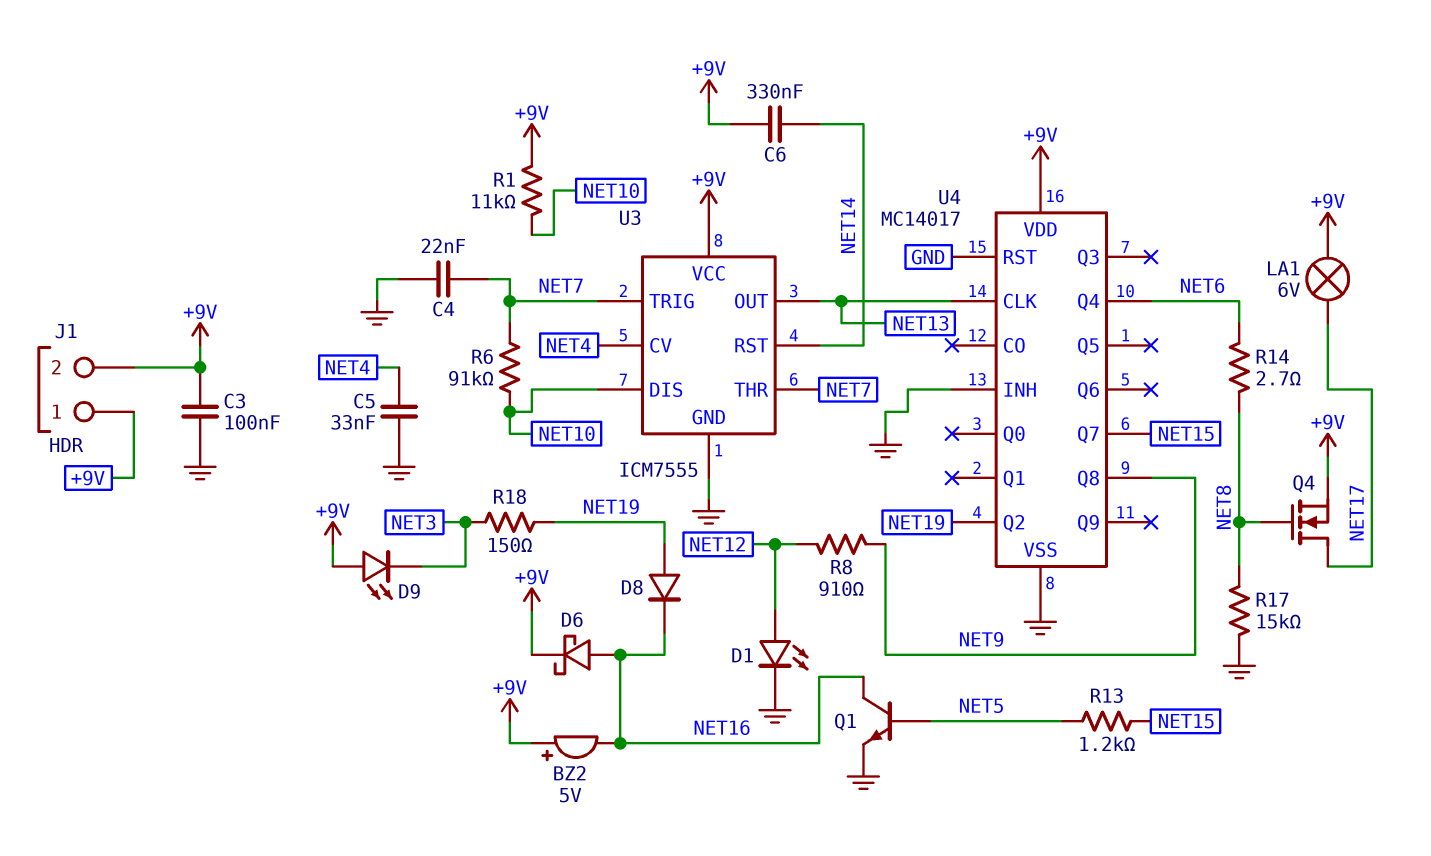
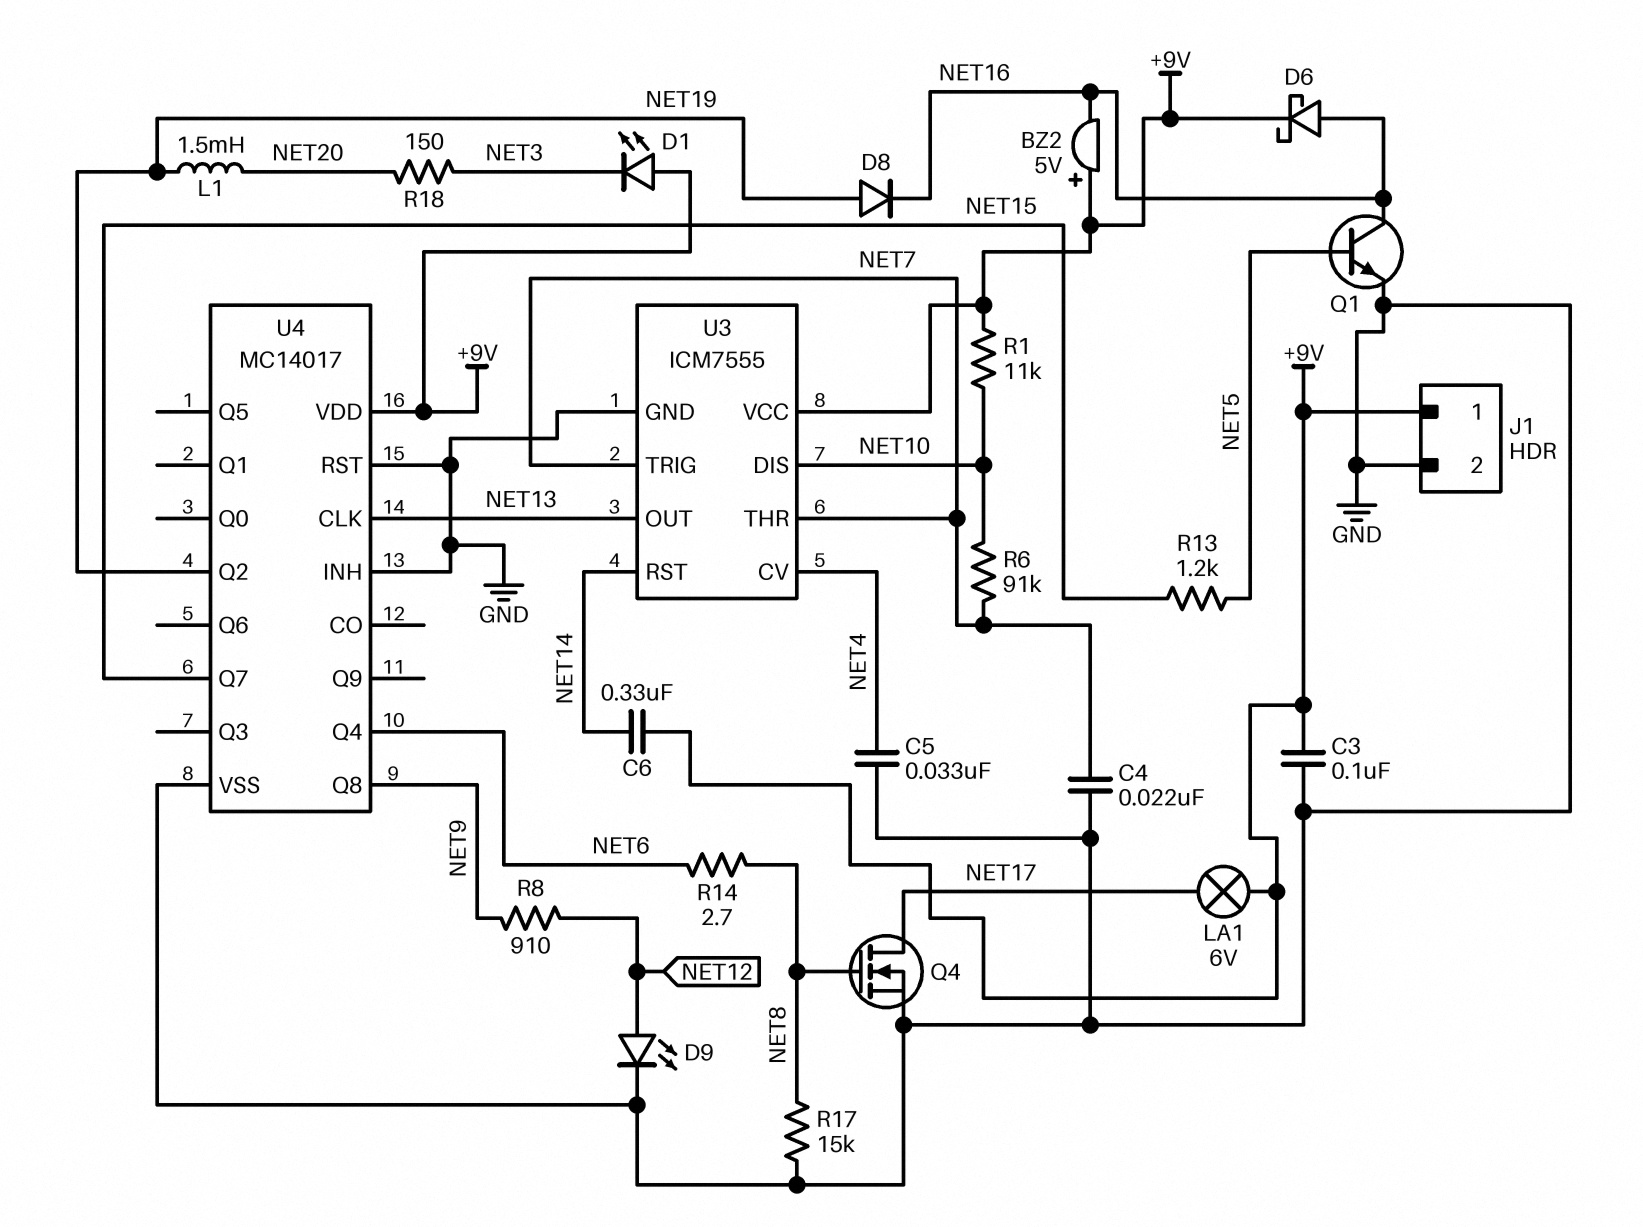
D1: LED (A NET12, K GND) -> LED (A +9V, K NET3)
D9: LED (A +9V, K NET3) -> LED (A NET12, K GND)
J1 pin 2: +9V -> GND
L1: none -> 1.5mH (NET19, NET20)
Q4: NMOS (G NET8, D NET17, S +9V) -> NMOS (G NET8, D NET17, S GND)
R18: 150 (NET3, NET19) -> 150 (NET3, NET20)

